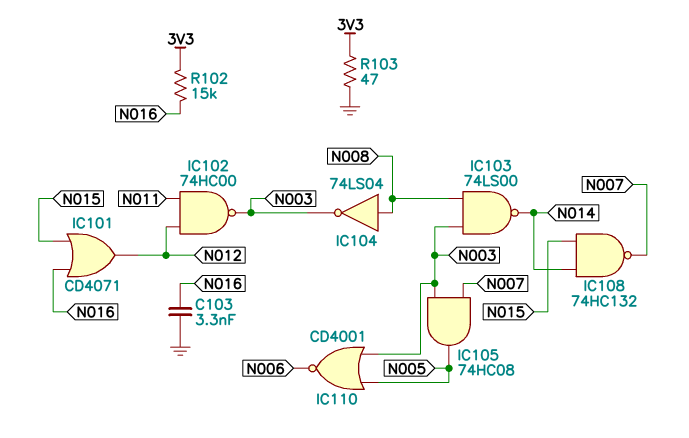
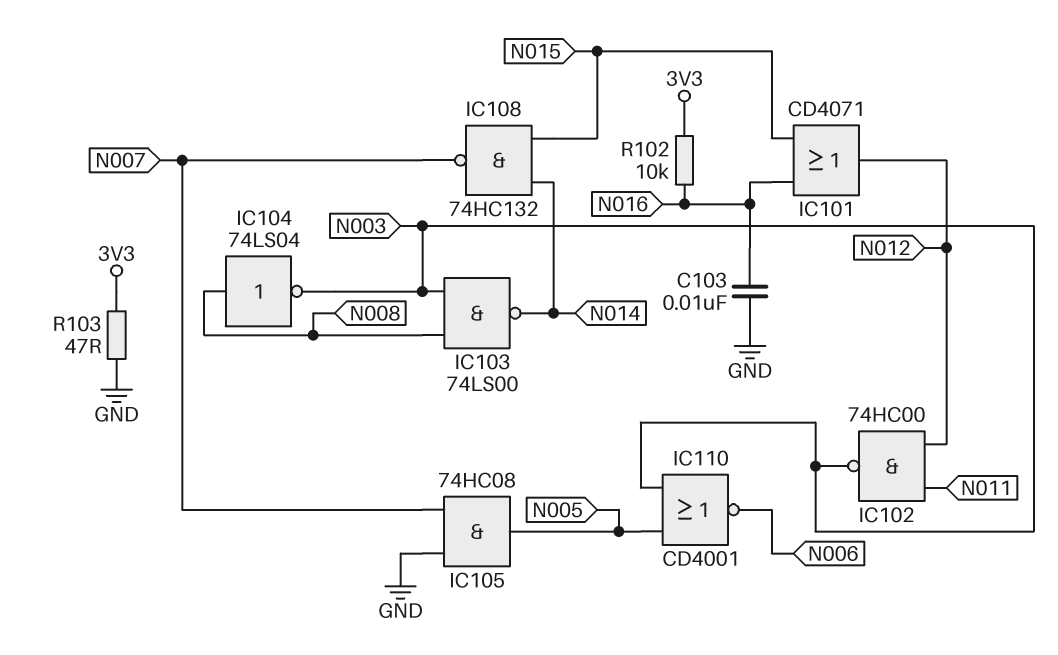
C103: 3.3nF (GND, N016) -> 10nF (GND, N016)
IC105: AND 74HC08 (in N003, in N007, out N005) -> AND 74HC08 (in GND, in N007, out N005)
R102: 15k (3V3, N016) -> 10k (3V3, N016)

